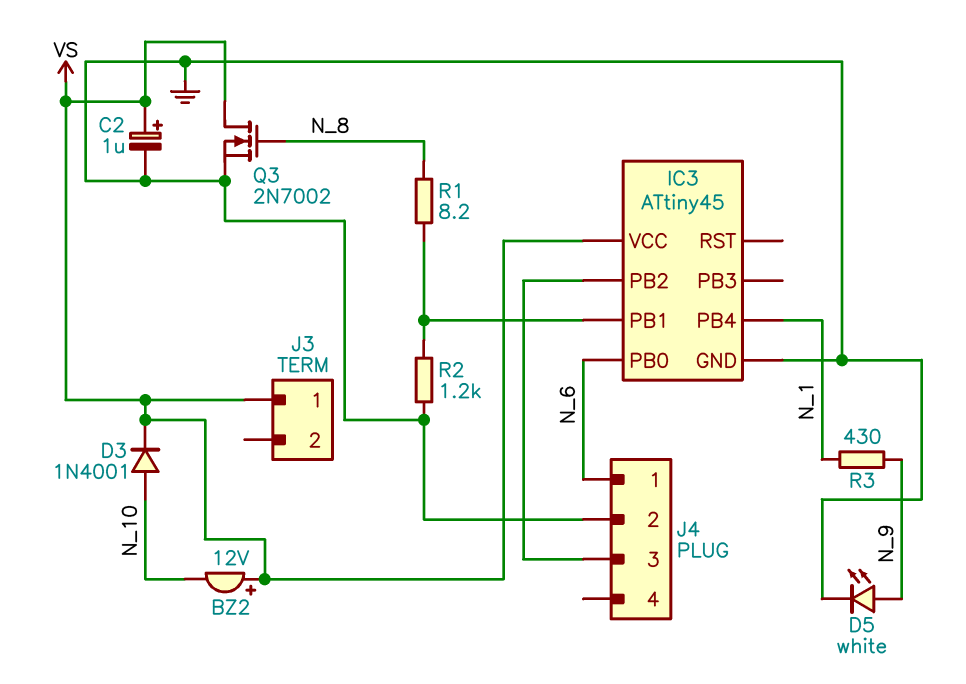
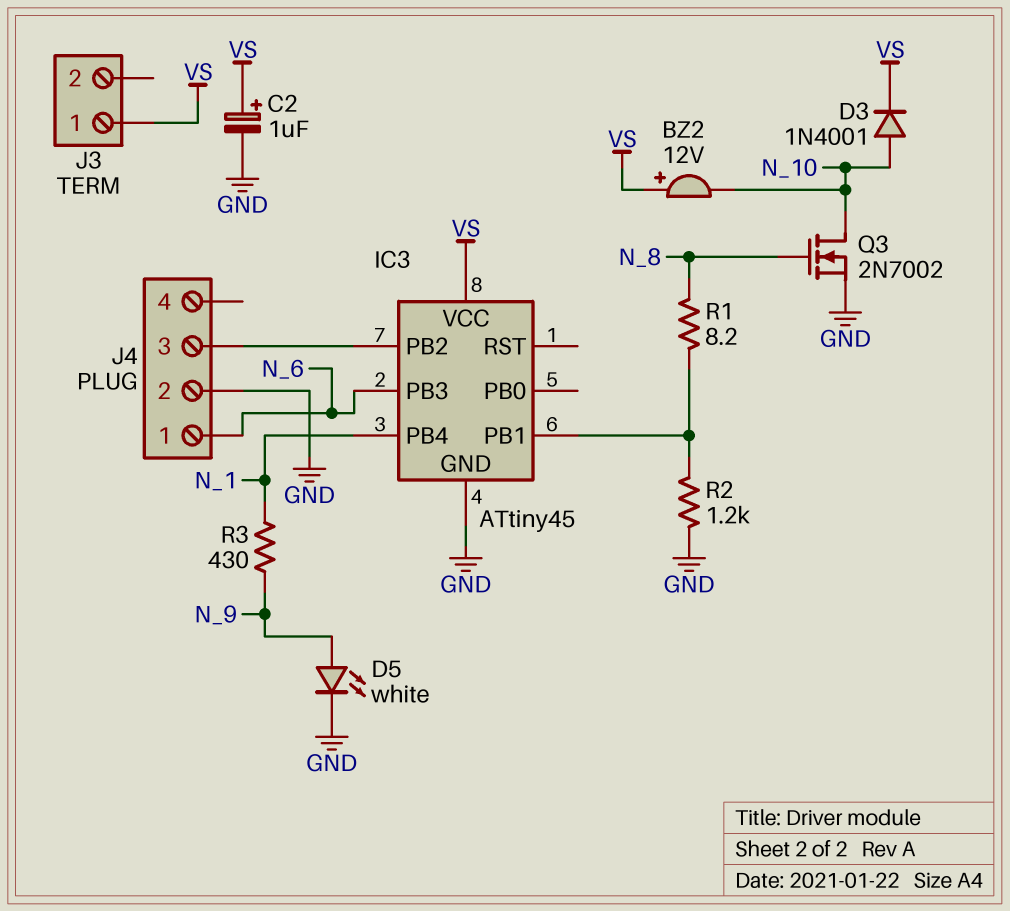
IC3 pin PB0: N_6 -> none
IC3 pin PB3: none -> N_6
Q3: NMOS 2N7002 (G N_8, D VS, S GND) -> NMOS 2N7002 (G N_8, D N_10, S GND)

